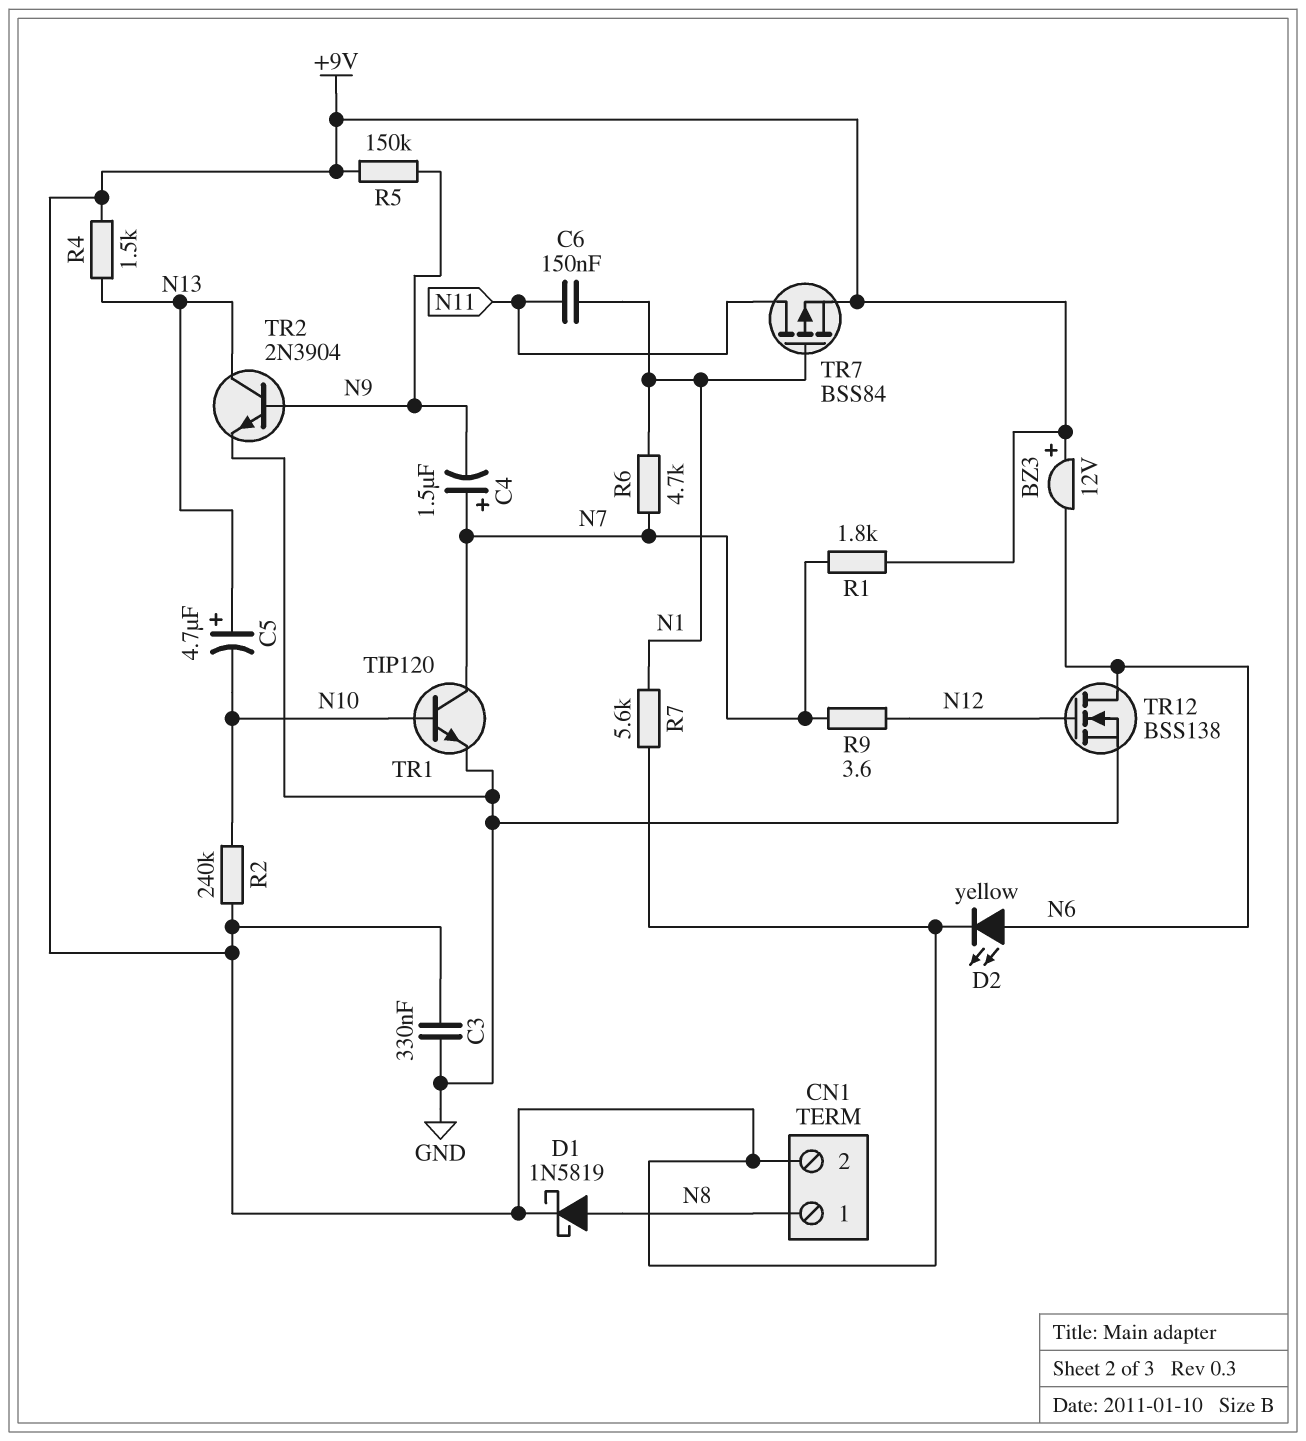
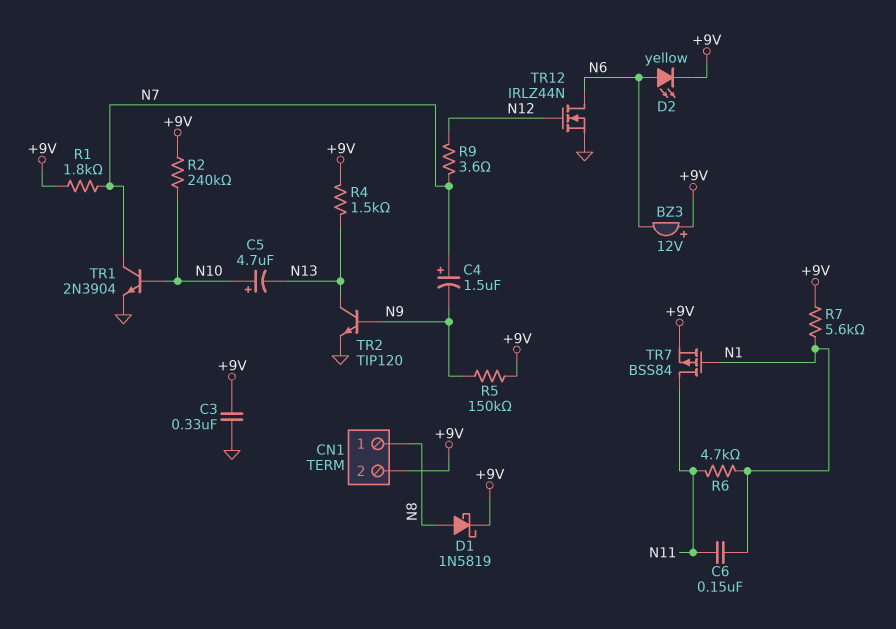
C5: 4.7uF (plus N13, minus N10) -> 4.7uF (plus N10, minus N13)
R6: 4.7k (N1, N7) -> 4.7k (N1, N11)
TR1: NPN TIP120 (B N10, C N7, E GND) -> NPN 2N3904 (B N10, C N7, E GND)
TR2: NPN 2N3904 (B N9, C N13, E GND) -> NPN TIP120 (B N9, C N13, E GND)
TR12: NMOS BSS138 (G N12, D N6, S GND) -> NMOS IRLZ44N (G N12, D N6, S GND)

